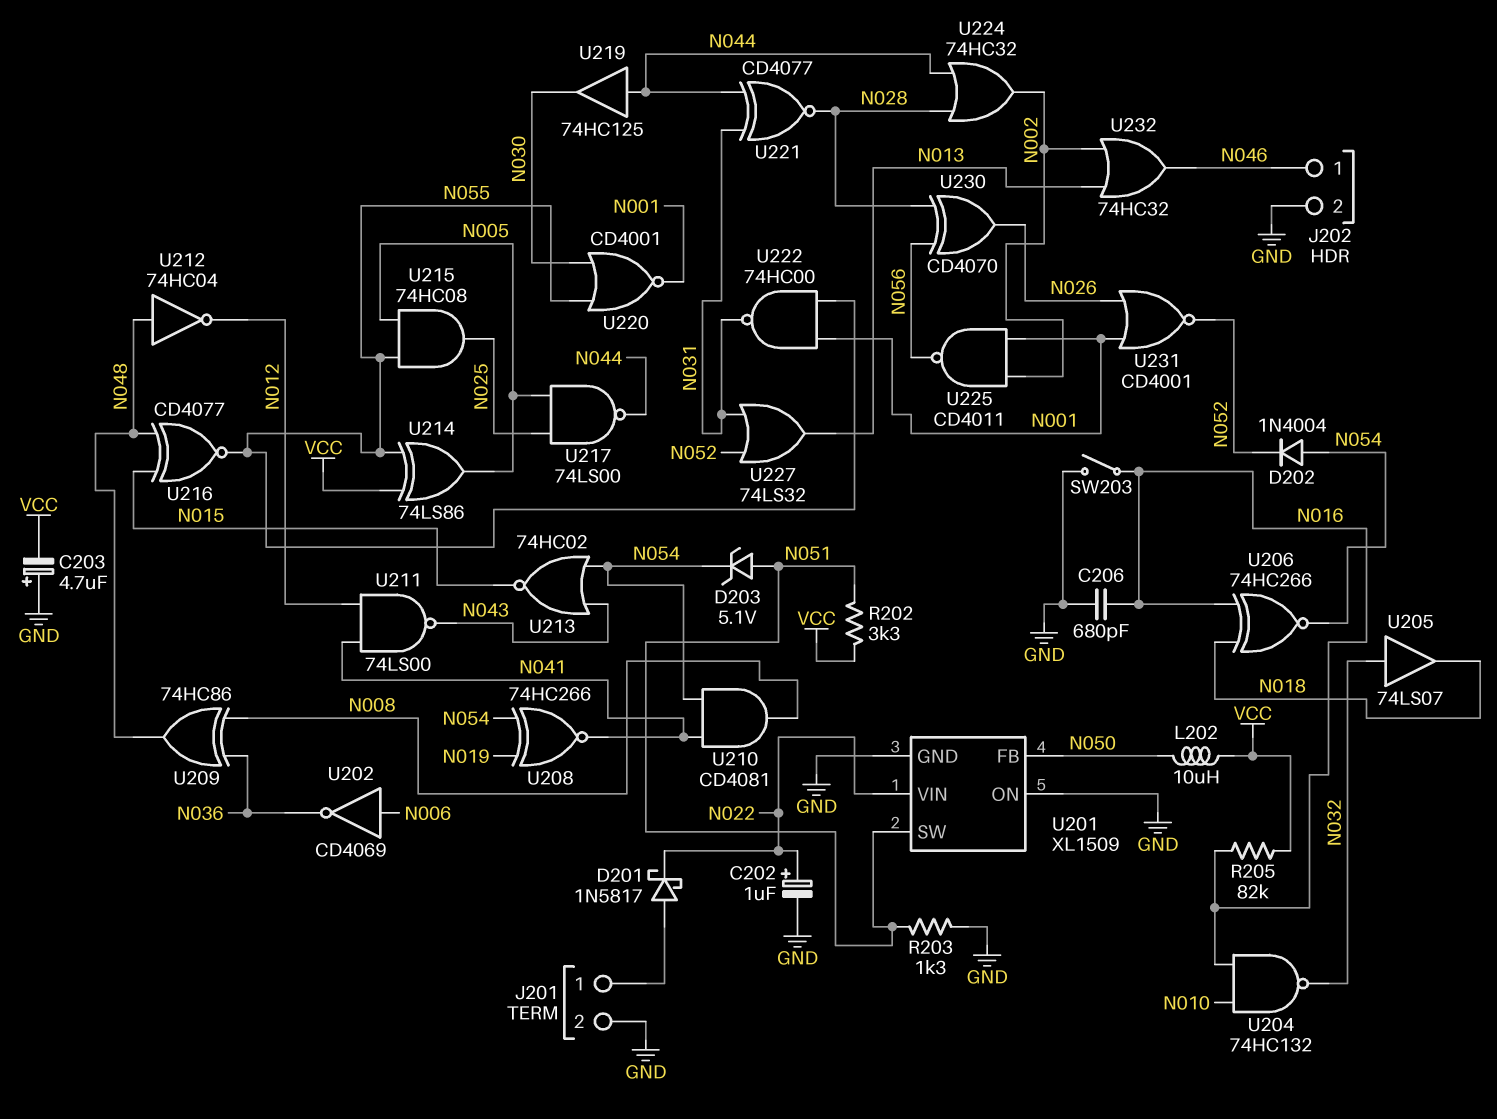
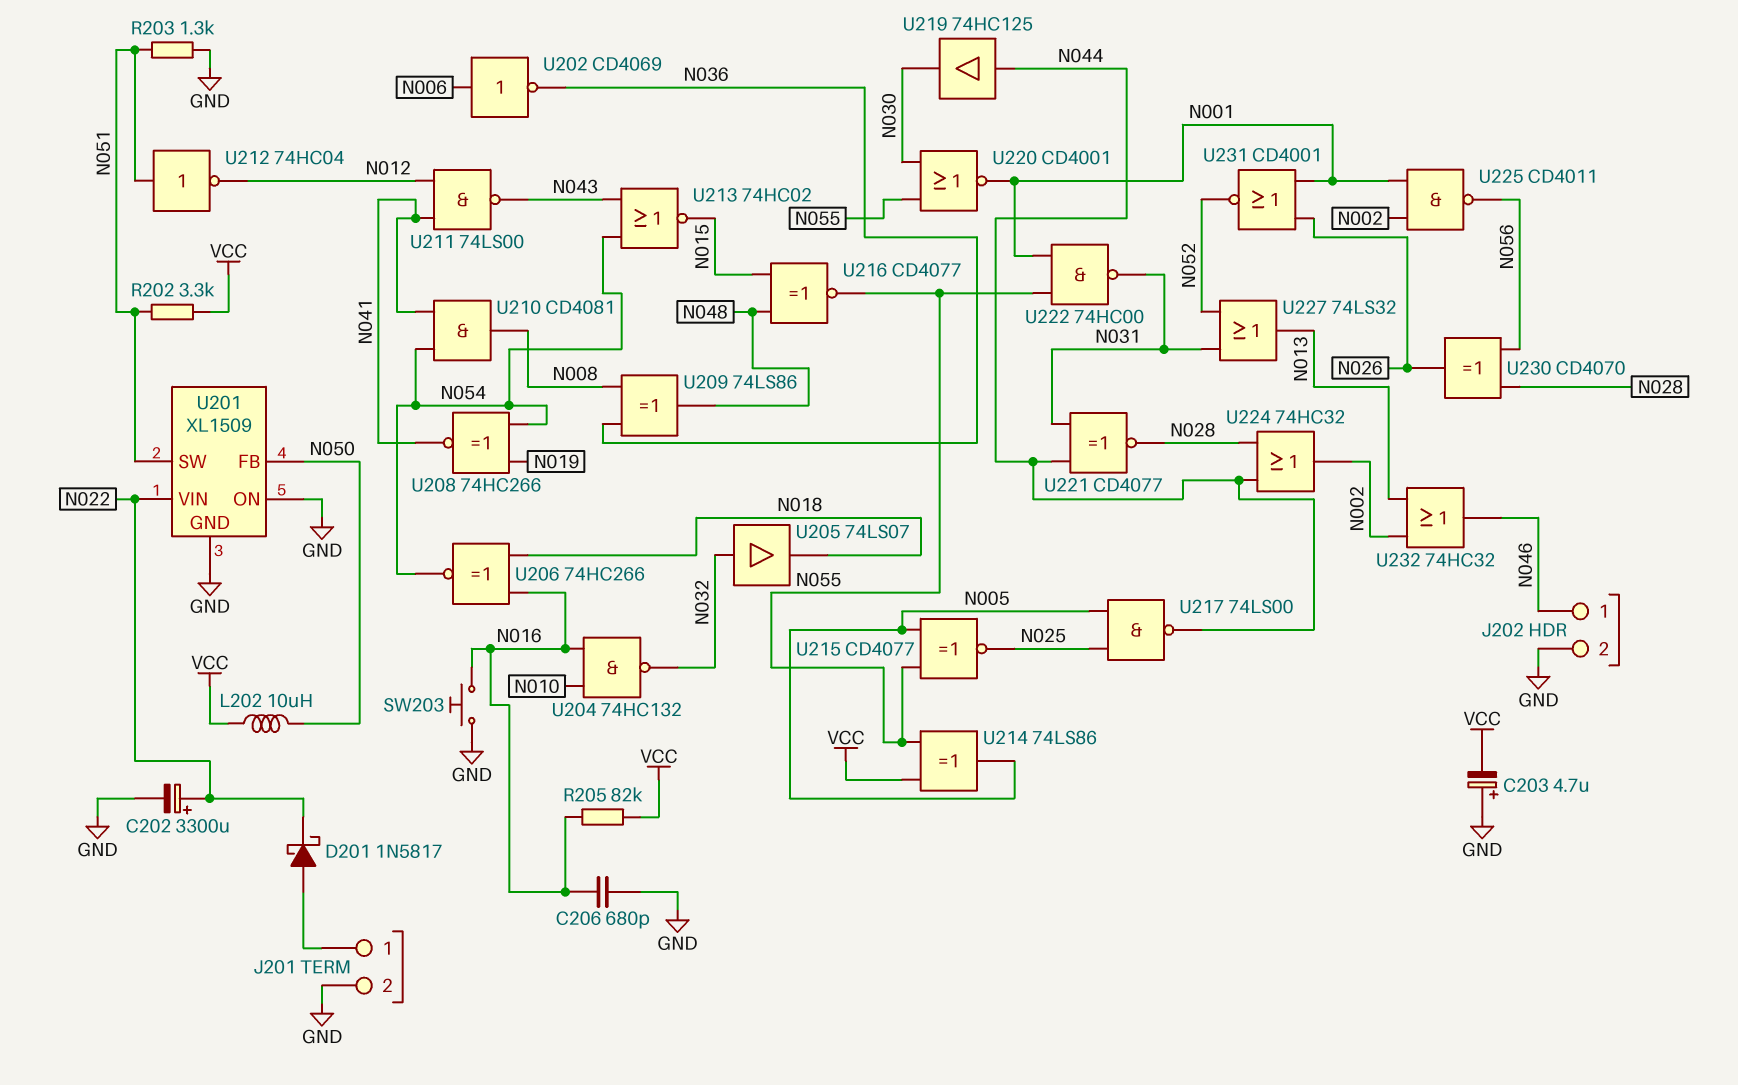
C202: 1uF (plus N022, minus GND) -> 3300uF (plus N022, minus GND)
D202: diode 1N4004 (A N054, K N052) -> none
D203: zener 5.1V (A N051, K N054) -> none
SW203: switch (GND, N016) -> button (GND, N016)
U209: XOR 74HC86 (in N008, in N036, out N048) -> XOR 74LS86 (in N008, in N036, out N048)
U212: NOT 74HC04 (in N048, out N012) -> NOT 74HC04 (in N051, out N012)
U215: AND 74HC08 (in N005, in N055, out N025) -> XNOR CD4077 (in N005, in N055, out N025)

